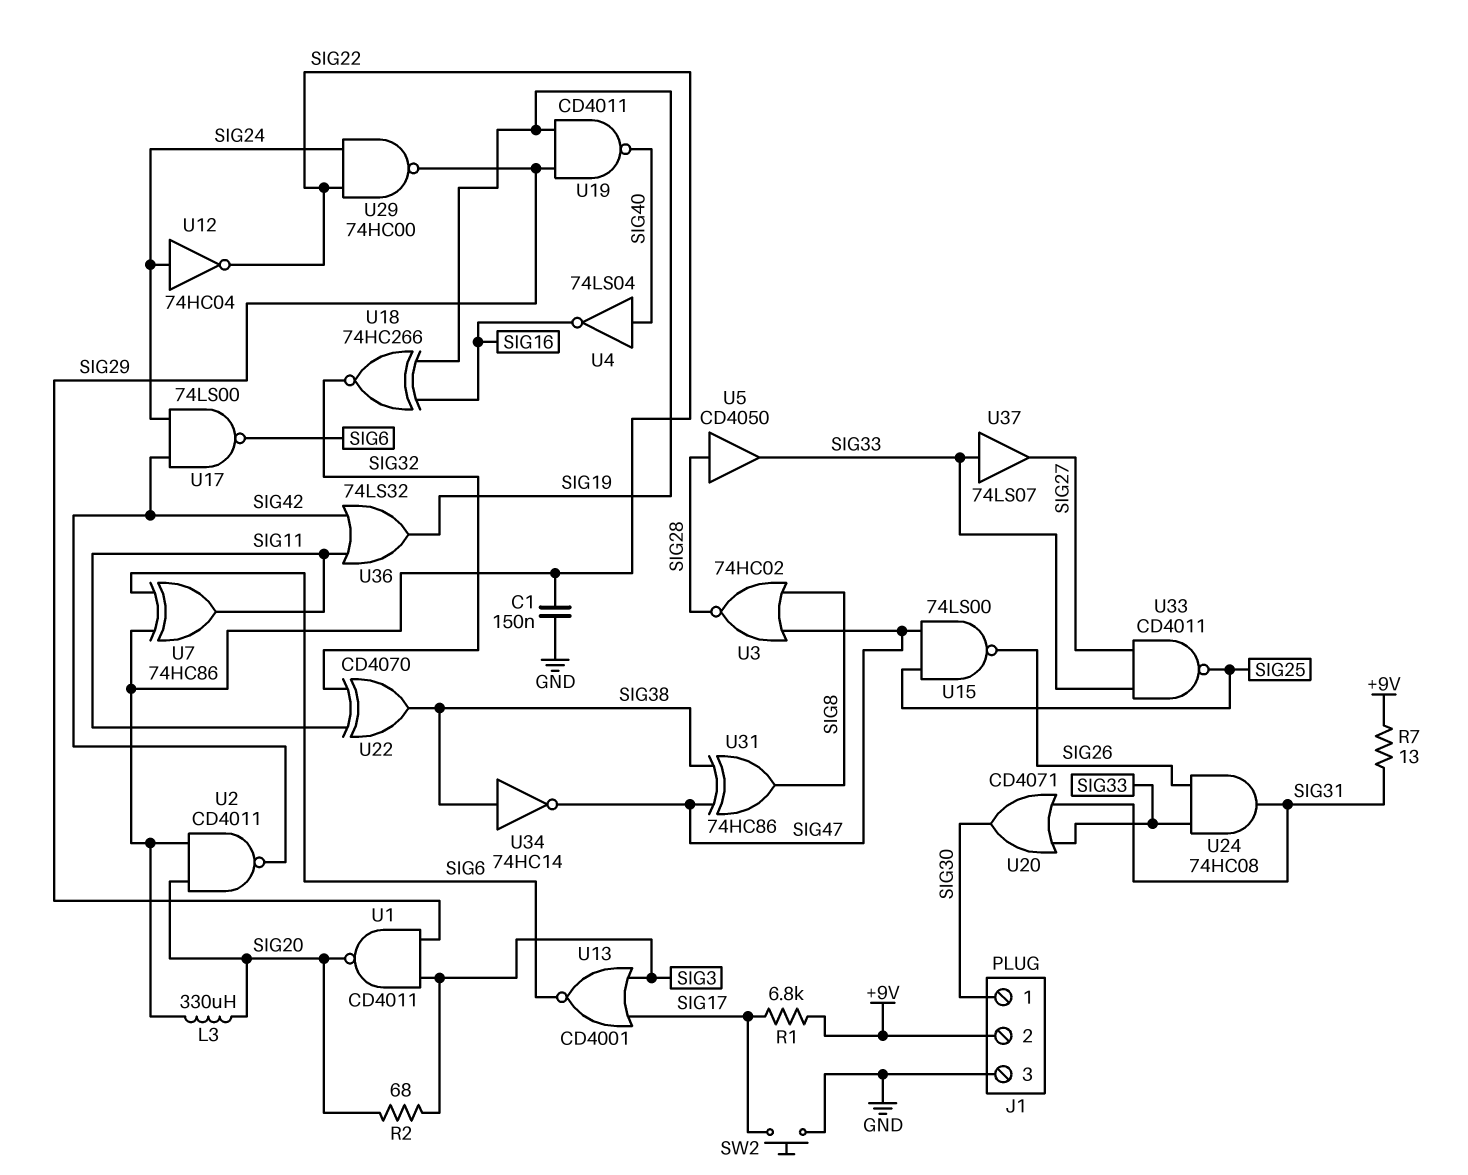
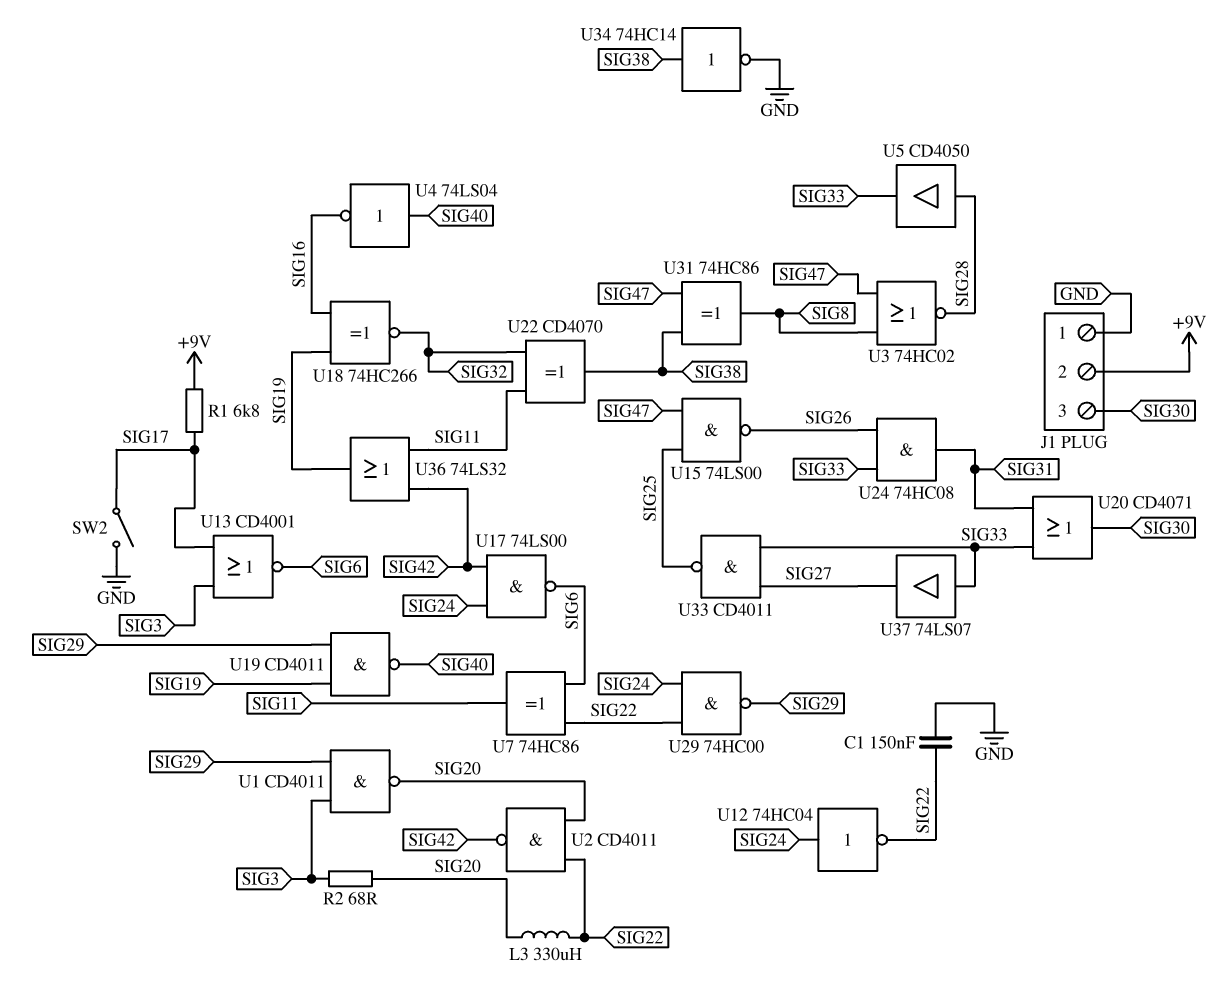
J1 pin 1: SIG30 -> GND
J1 pin 3: GND -> SIG30
R7: 13 (+9V, SIG31) -> none
SW2: button (GND, SIG17) -> switch (GND, SIG17)
U34: NOT 74HC14 (in SIG38, out SIG47) -> NOT 74HC14 (in SIG38, out GND)

